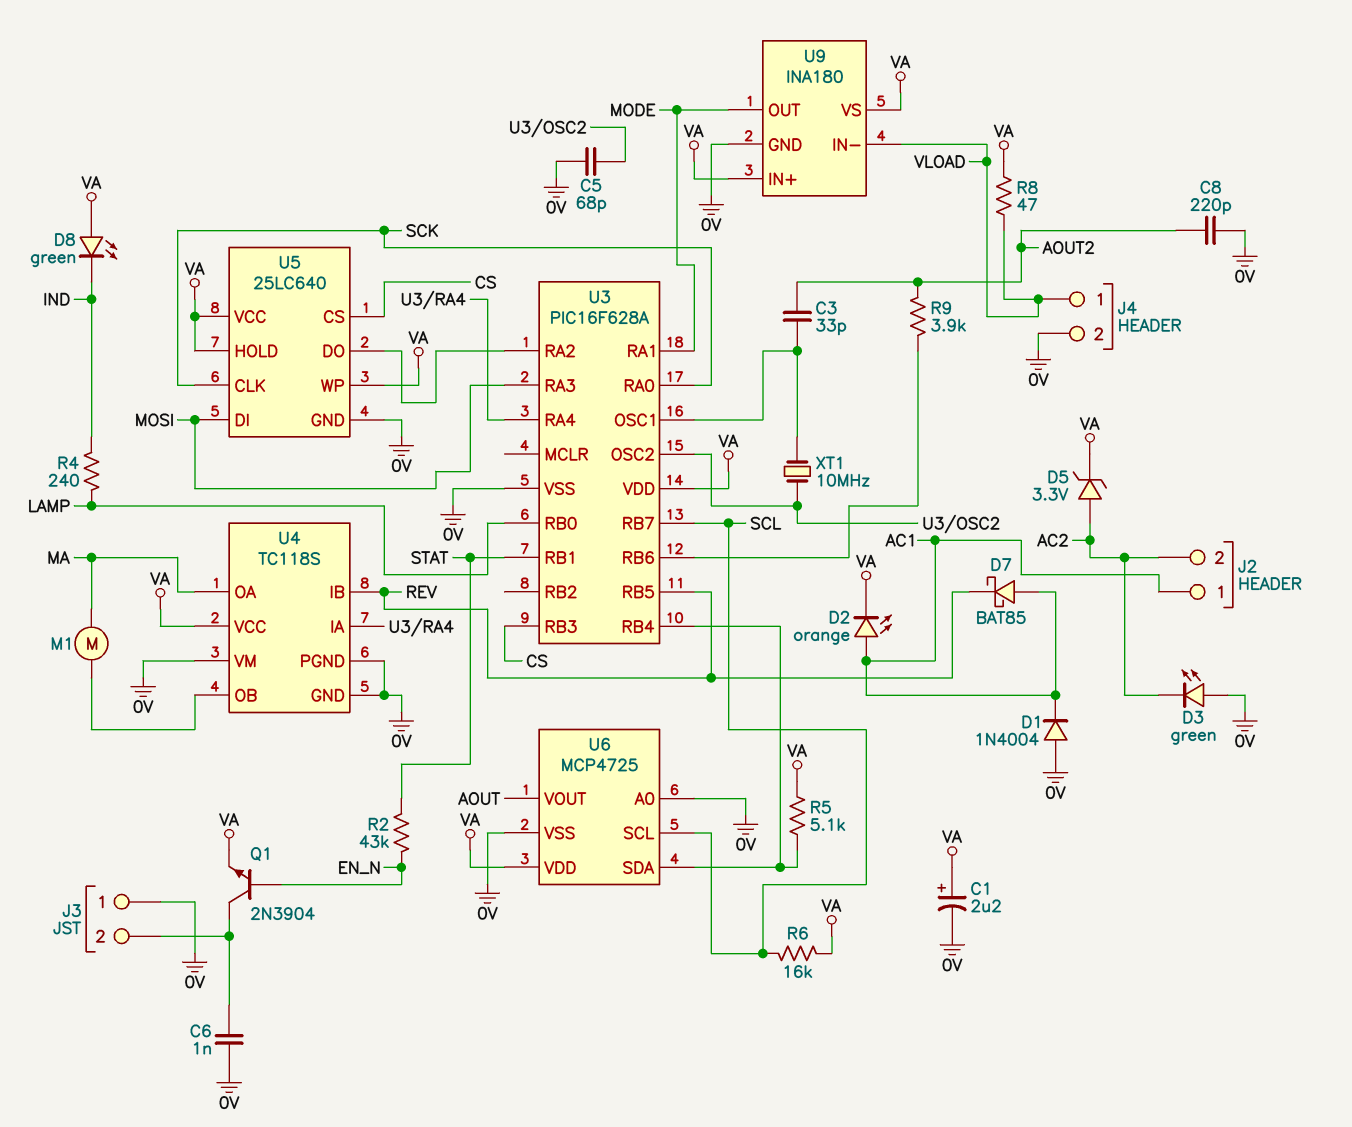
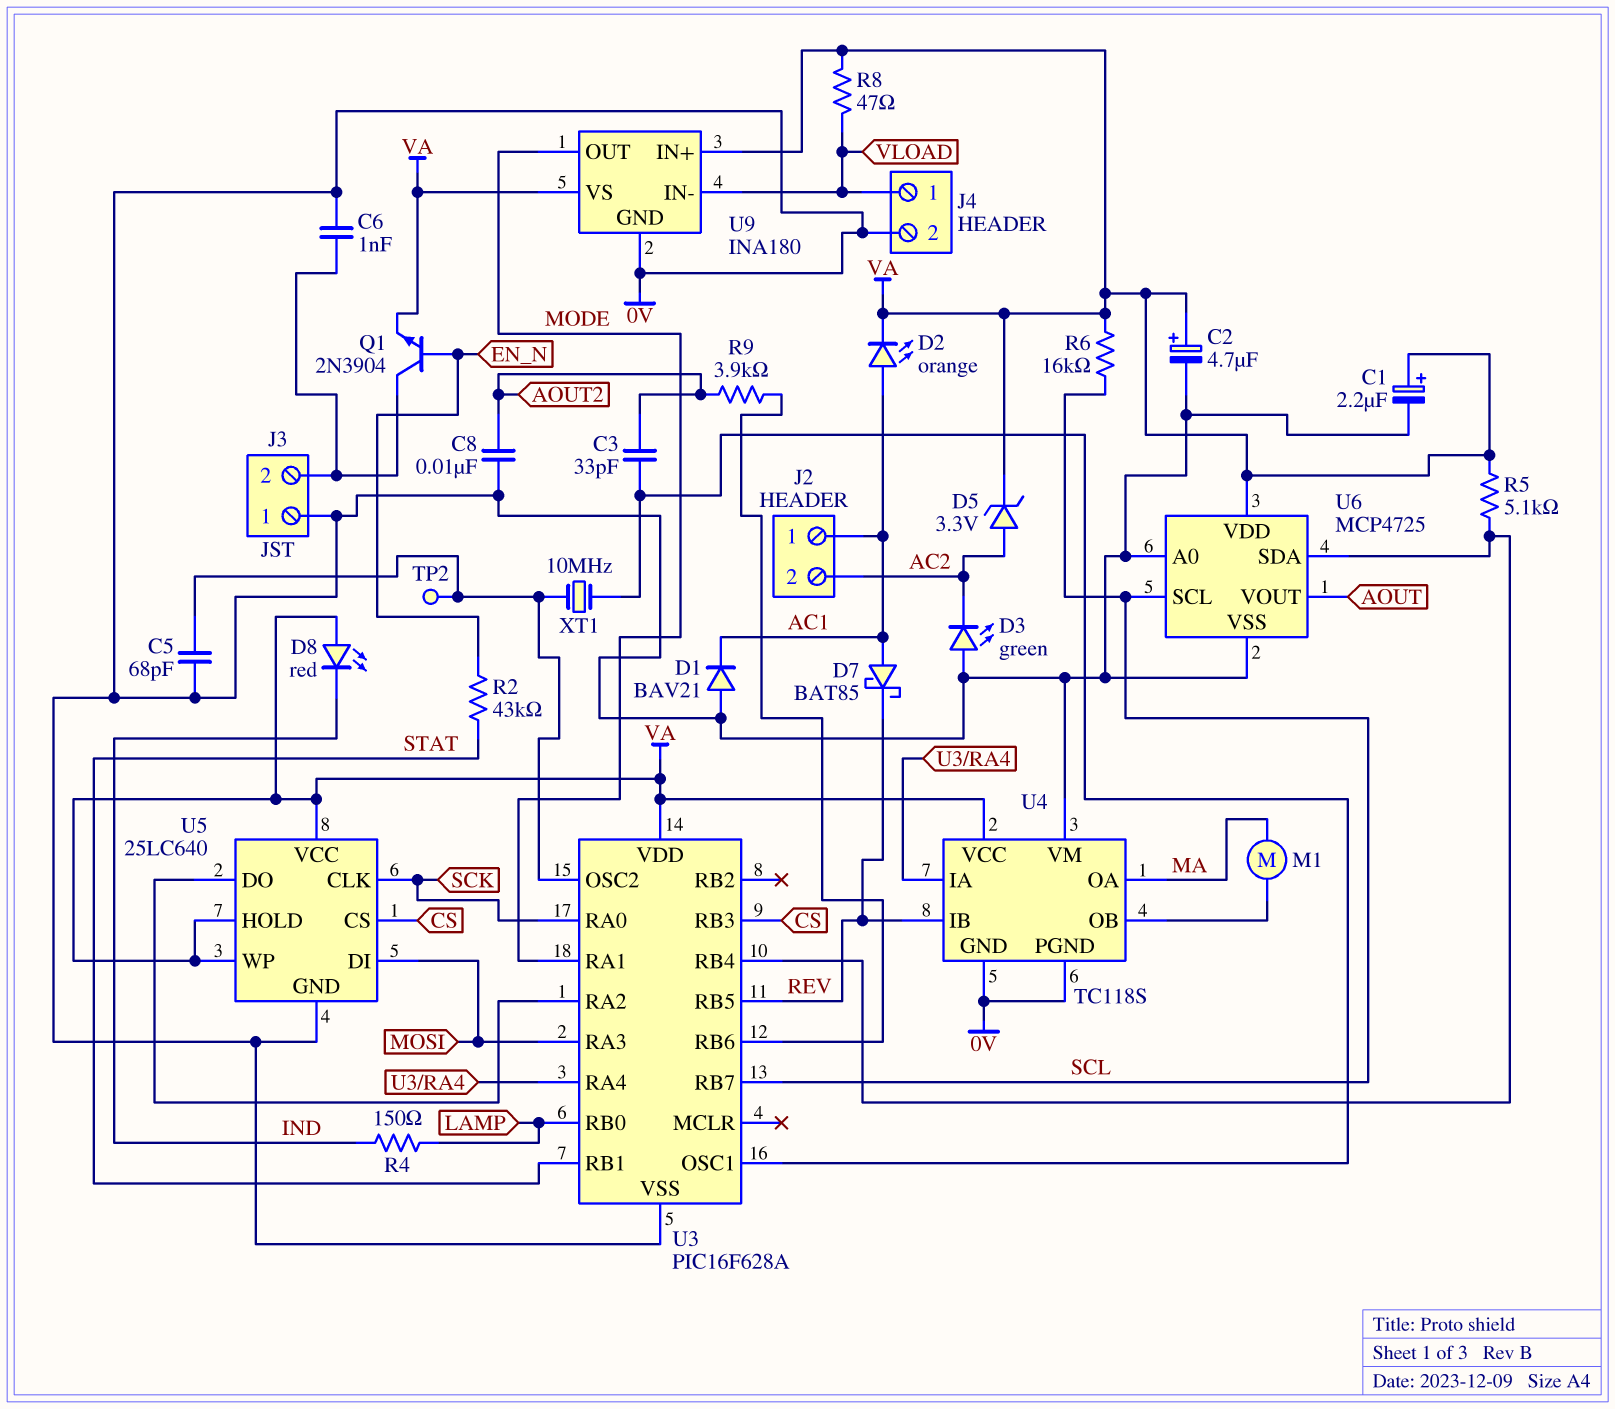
C2: none -> 4.7uF (plus VA, minus 0V)
C8: 220pF (0V, AOUT2) -> 10nF (0V, AOUT2)
D1: diode 1N4004 (A 0V, K AC1) -> diode BAV21 (A 0V, K AC1)
D8: LED green (A VA, K IND) -> LED red (A VA, K IND)
R4: 240 (IND, LAMP) -> 150 (IND, LAMP)
TP2: none -> test point (U3/OSC2)

